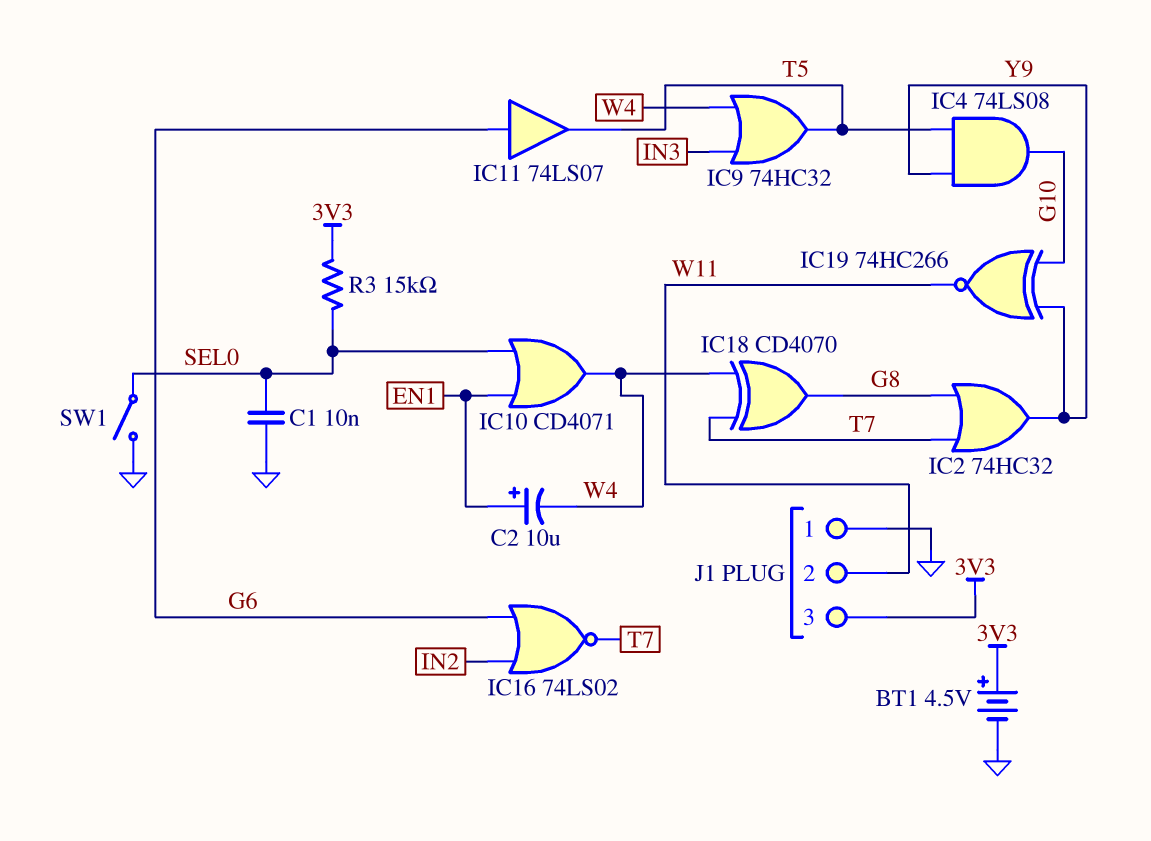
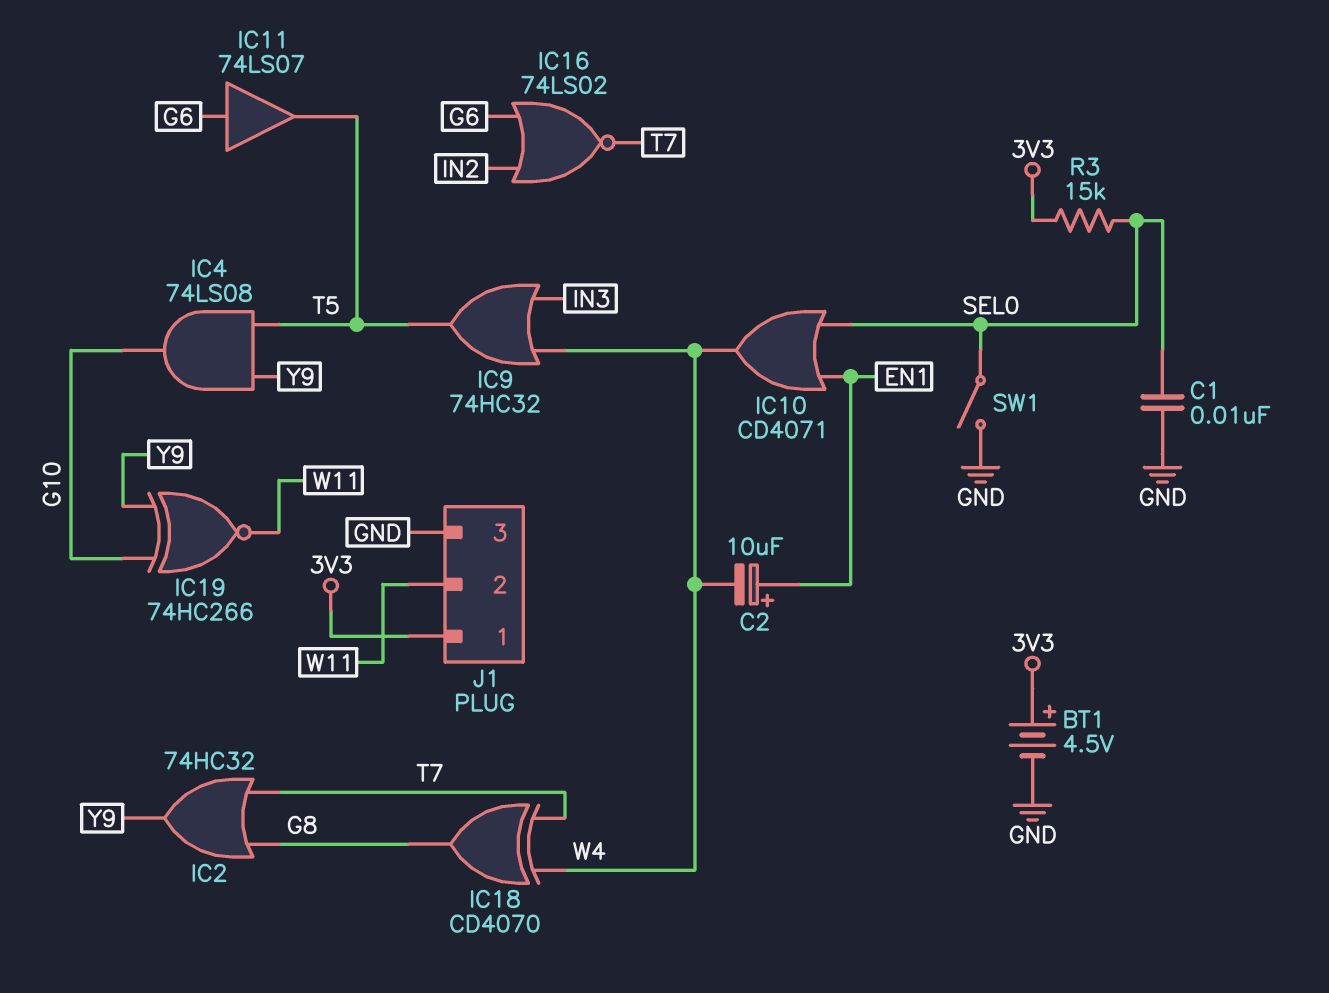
J1 pin 1: GND -> 3V3
J1 pin 3: 3V3 -> GND

